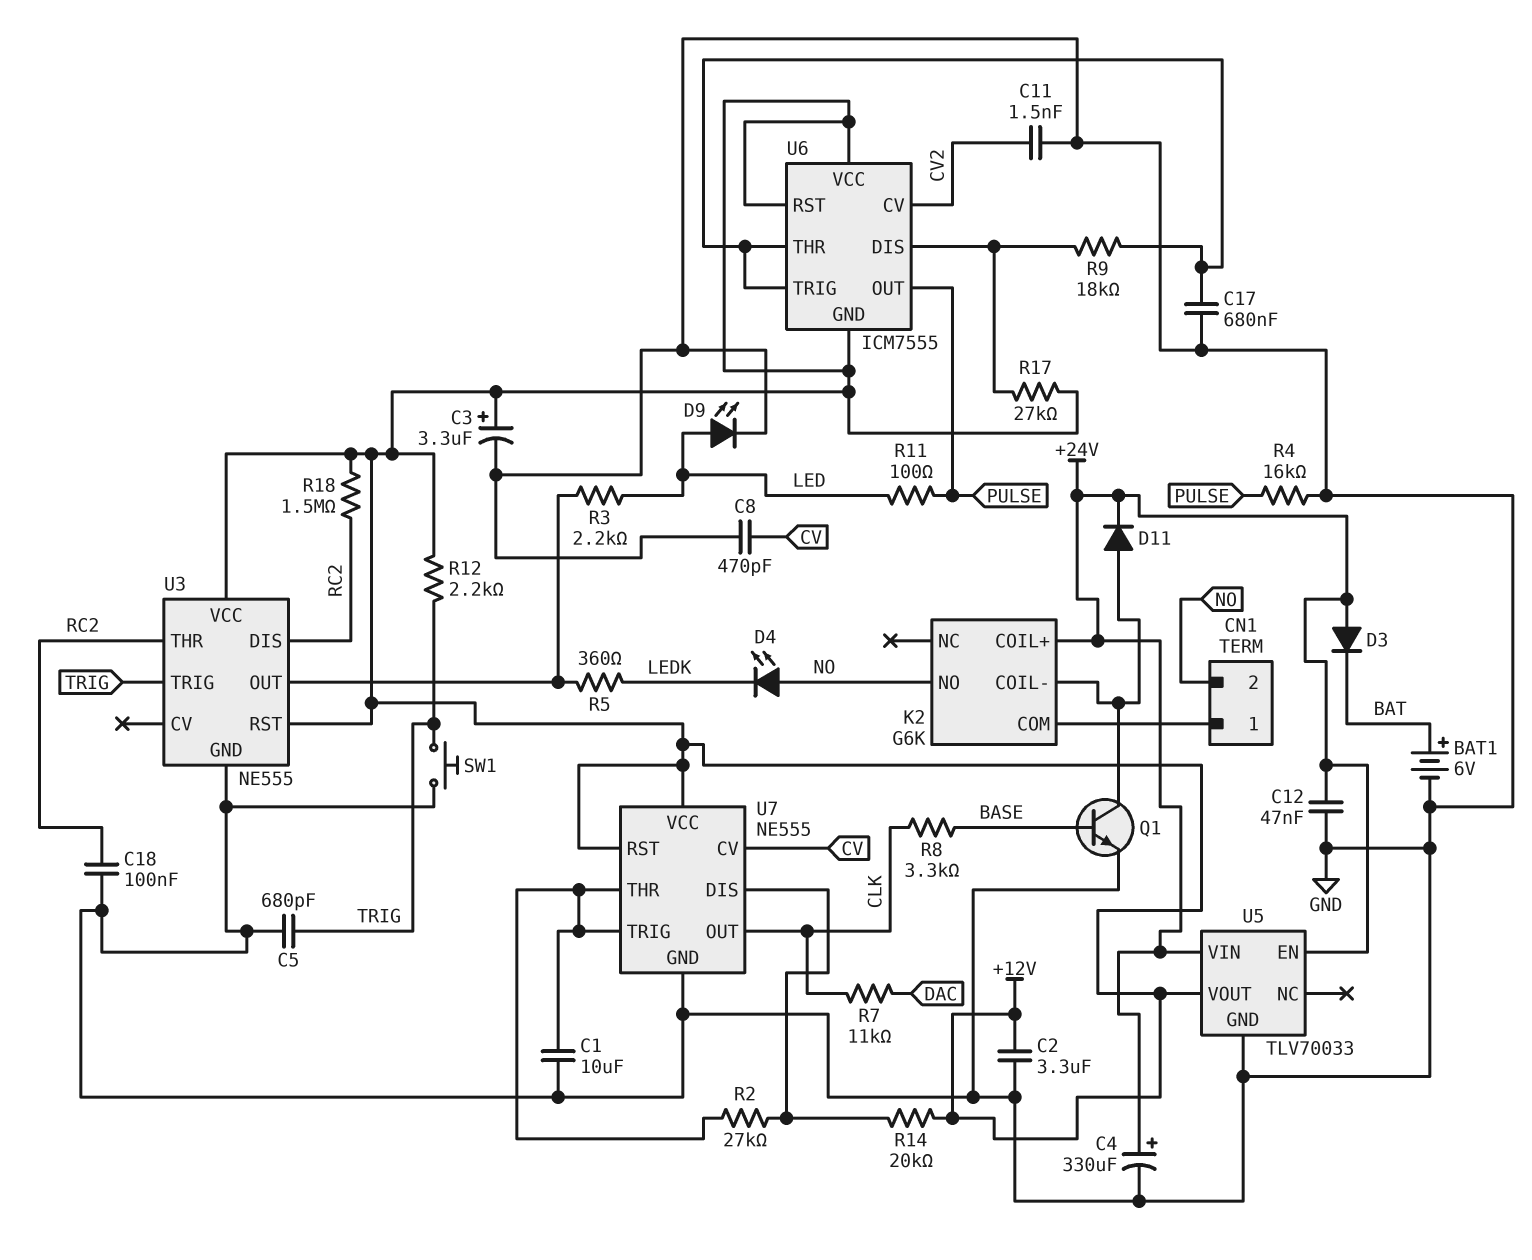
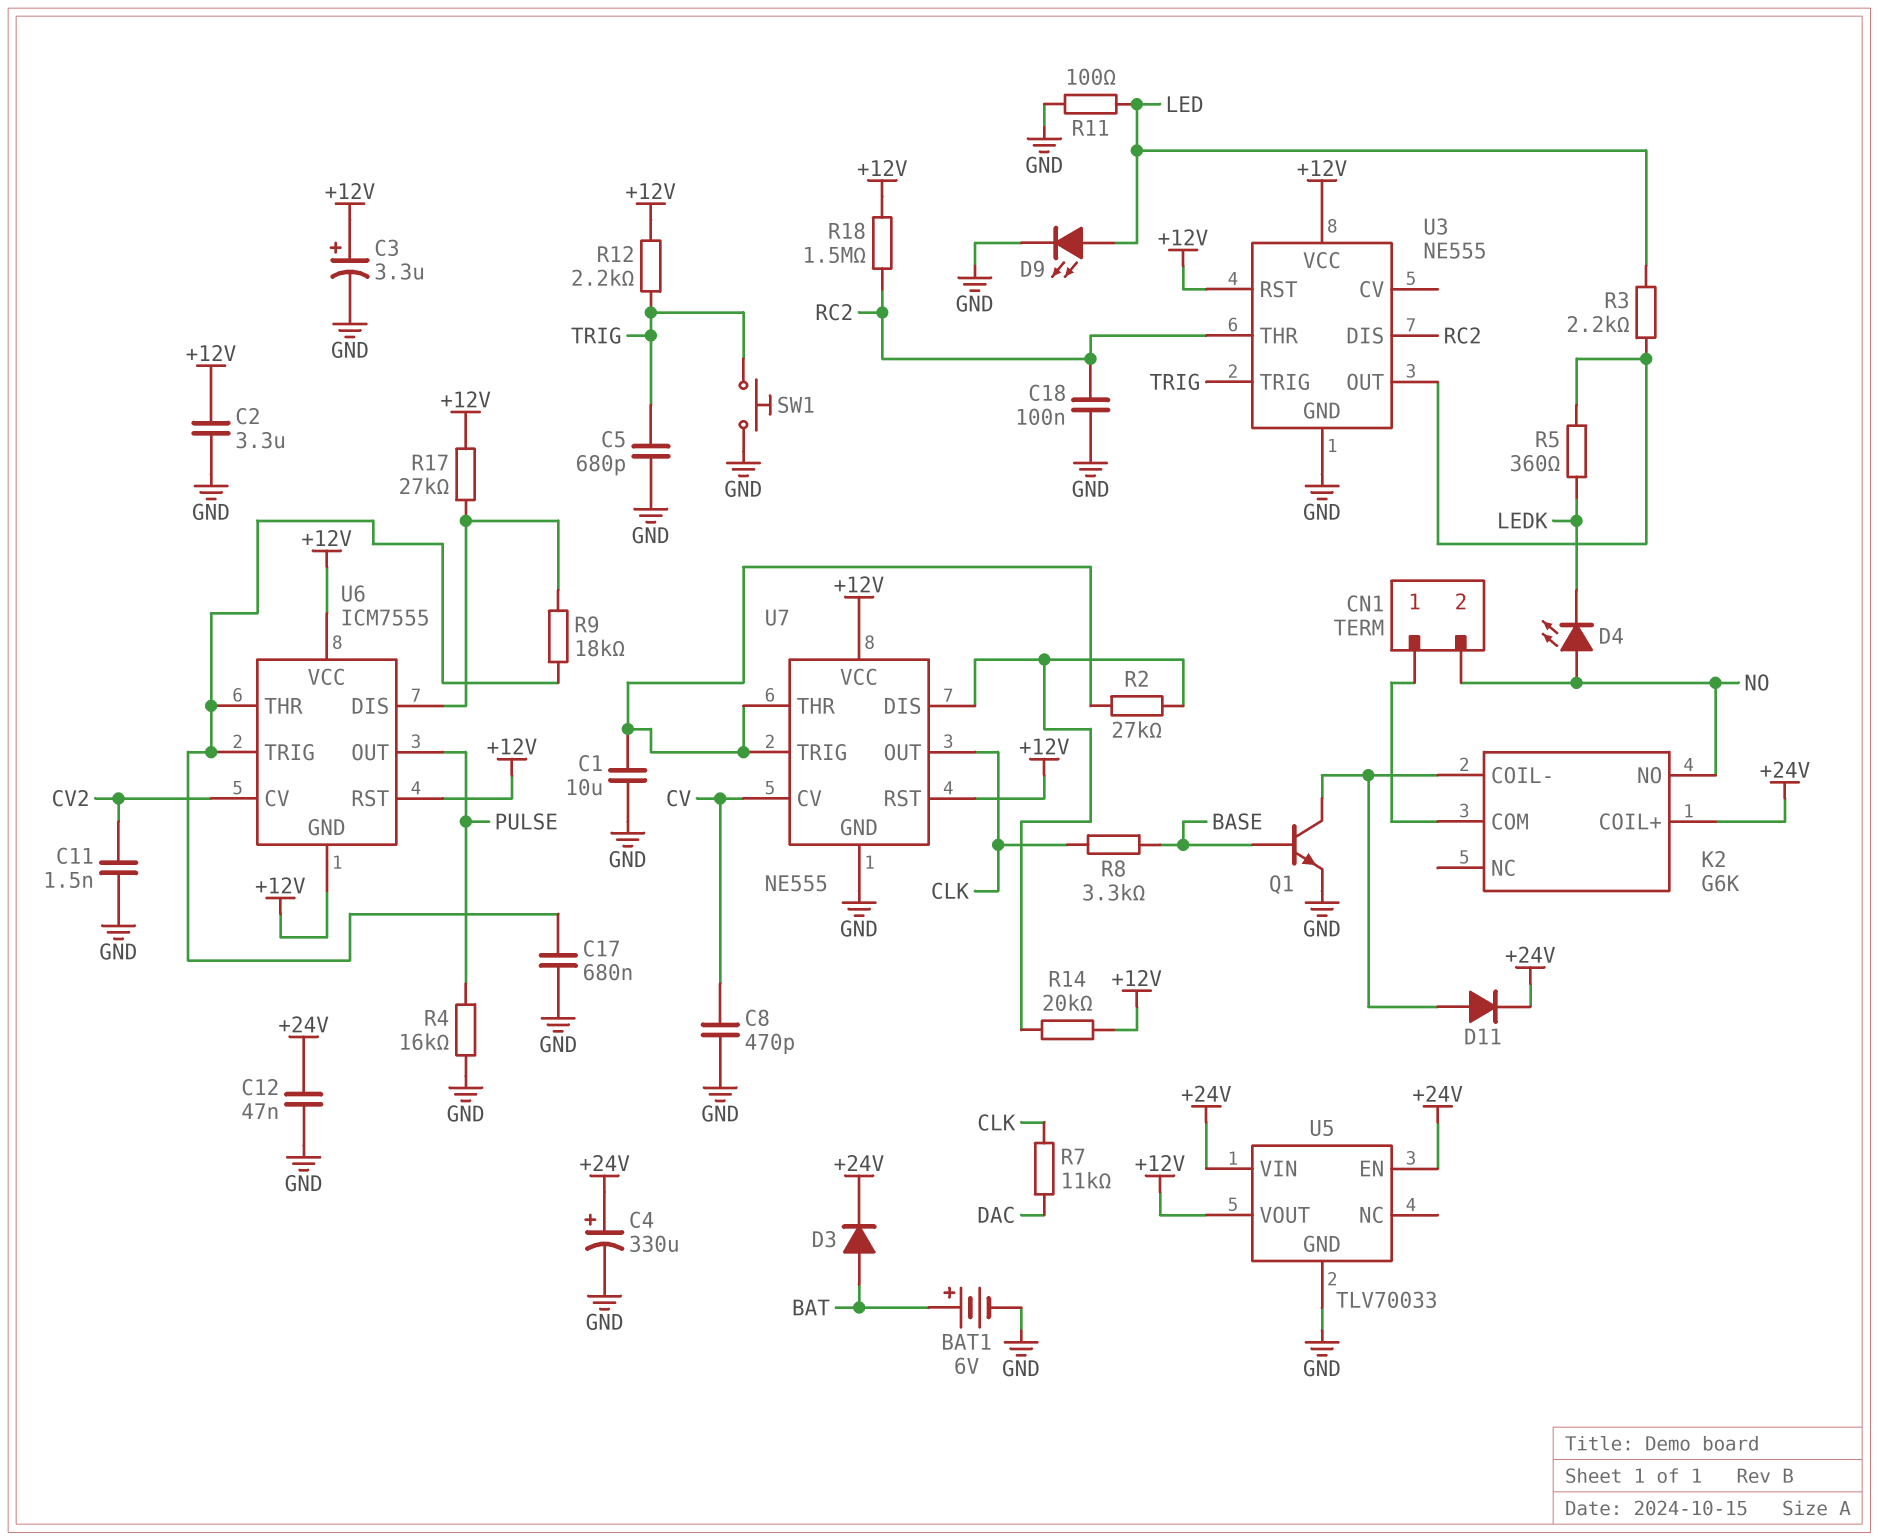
D3: diode (A +24V, K BAT) -> diode (A BAT, K +24V)
R11: 100 (LED, PULSE) -> 100 (GND, LED)

